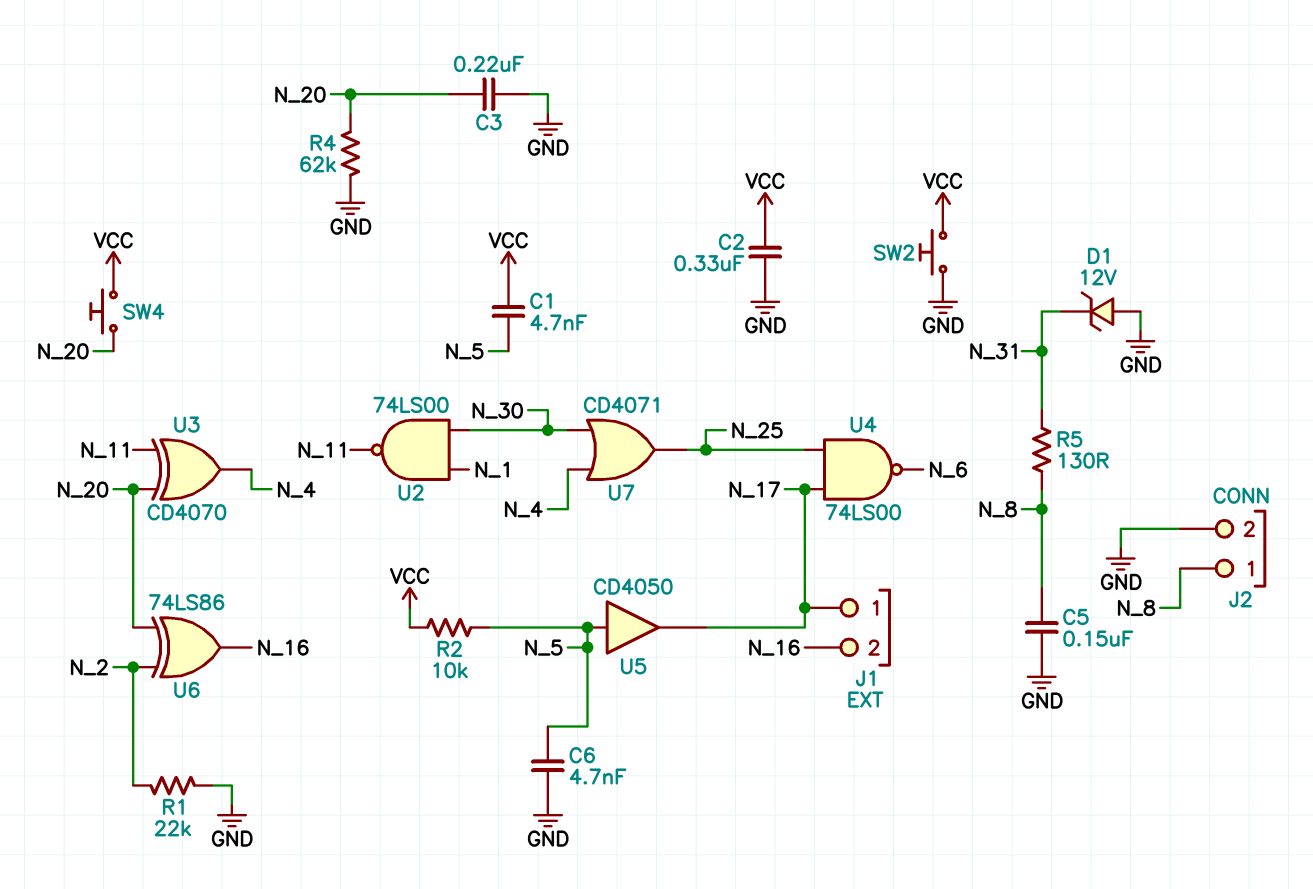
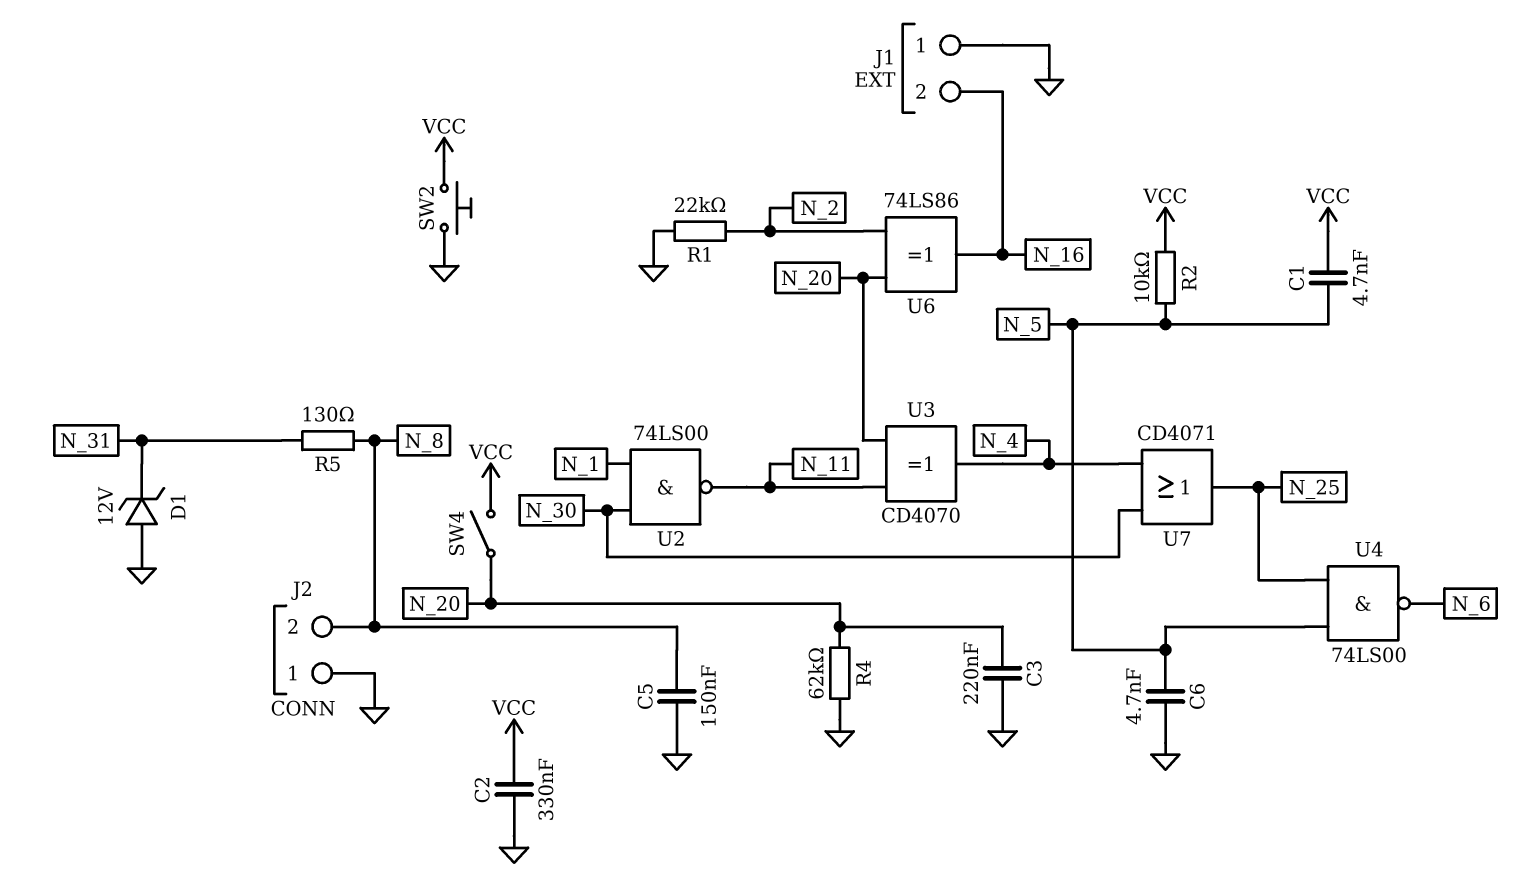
J1 pin 1: N_17 -> GND
J2 pin 1: N_8 -> GND
J2 pin 2: GND -> N_8
SW4: button (N_20, VCC) -> switch (N_20, VCC)
U4: NAND 74LS00 (in N_17, in N_25, out N_6) -> NAND 74LS00 (in N_5, in N_25, out N_6)
U5: buffer CD4050 (in N_5, out N_17) -> none

